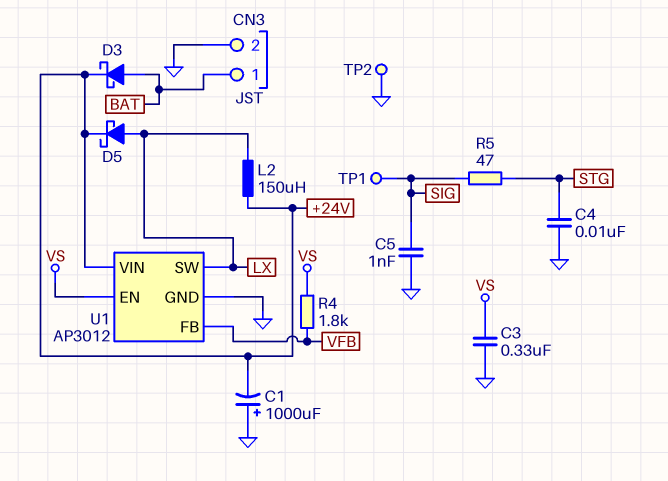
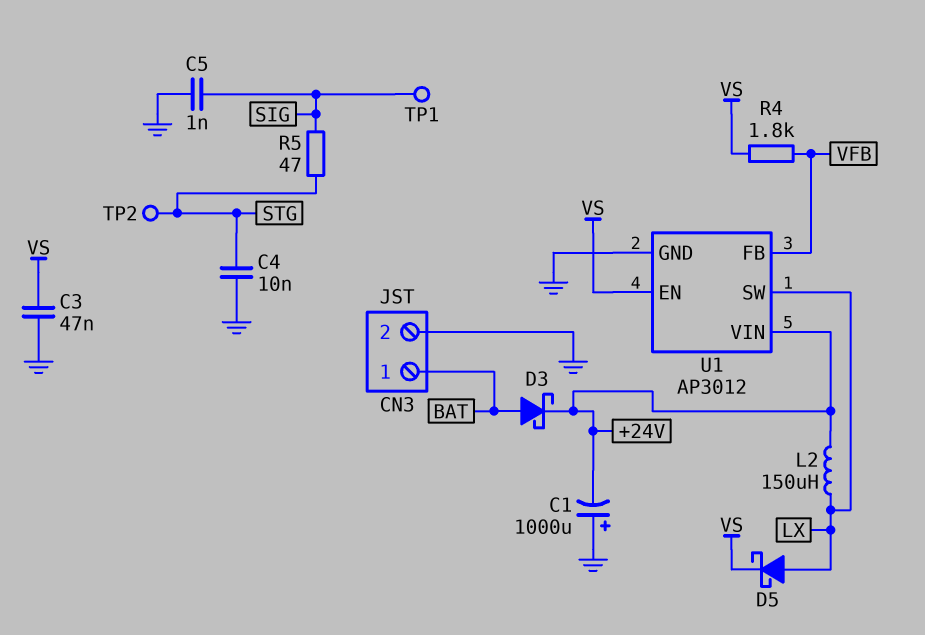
C3: 330nF (GND, VS) -> 47nF (GND, VS)
D5: schottky (A LX, K +24V) -> schottky (A LX, K VS)
TP2: test point (GND) -> test point (STG)

